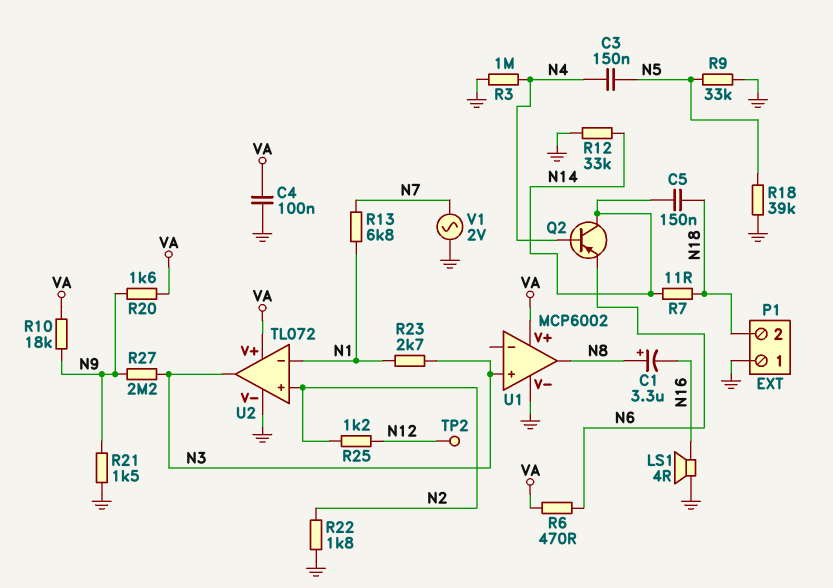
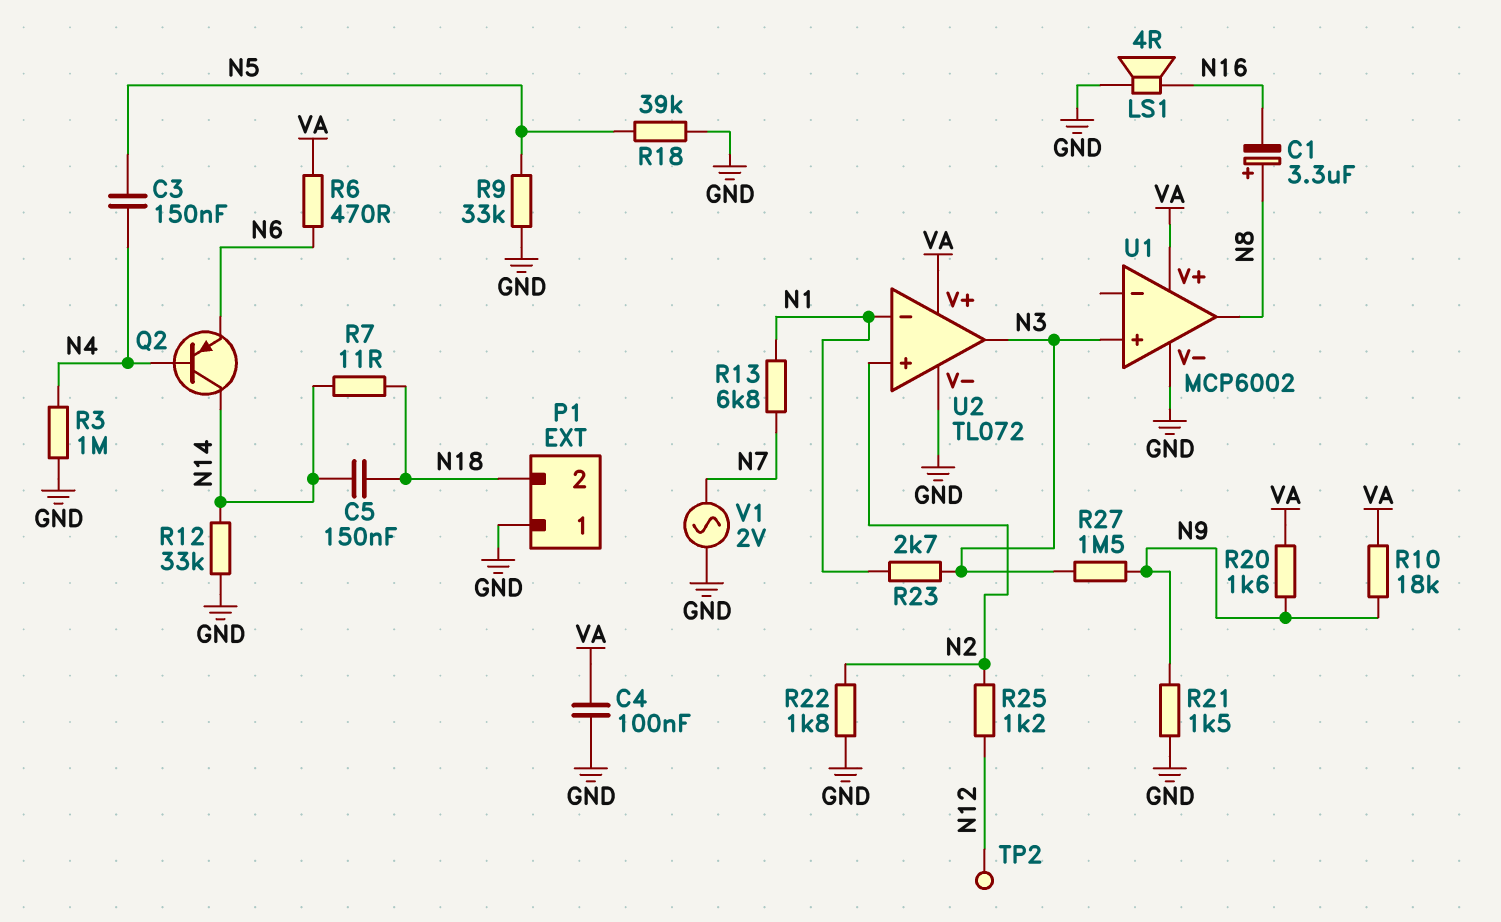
R27: 2.2M (N3, N9) -> 1.5M (N3, N9)

